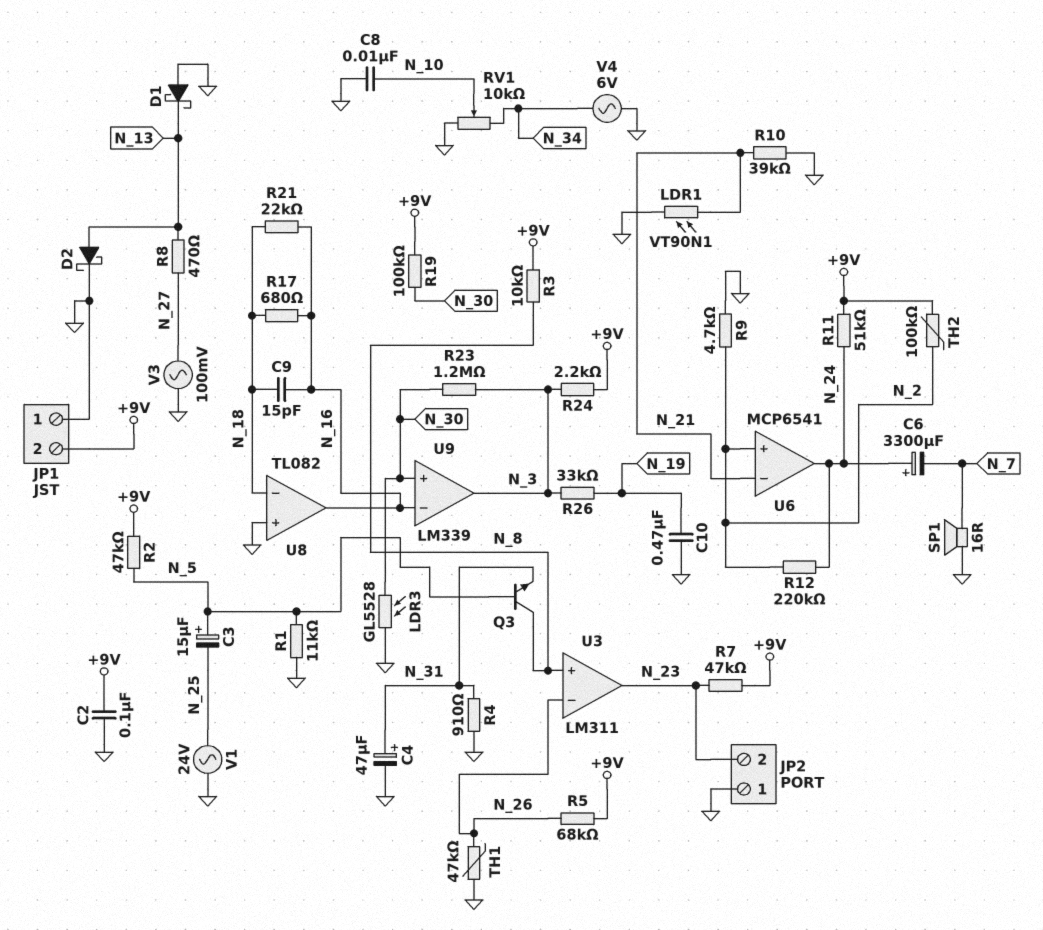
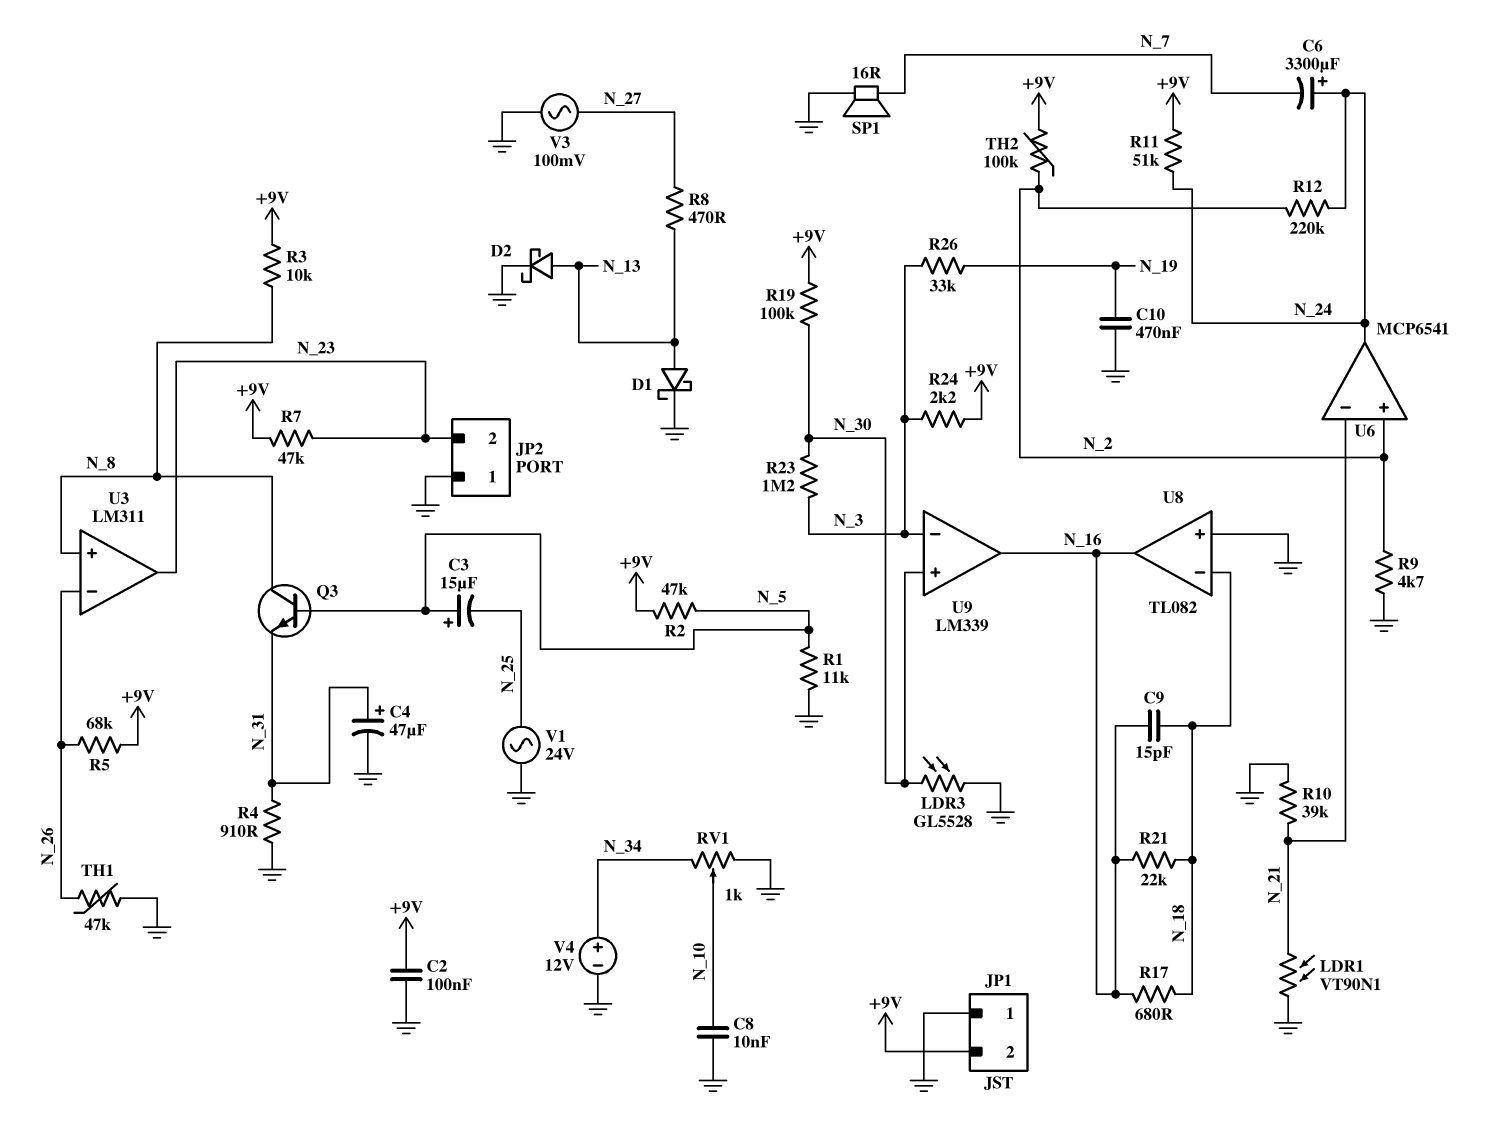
D1: schottky (A GND, K N_13) -> schottky (A N_13, K GND)
RV1: 10k (GND, N_34, wiper N_10) -> 1k (GND, N_34, wiper N_10)
U9 pin in-: N_16 -> N_3
U9 pin out: N_3 -> N_16
V4: AC 6V (GND, N_34) -> 12V (plus N_34, minus GND)

